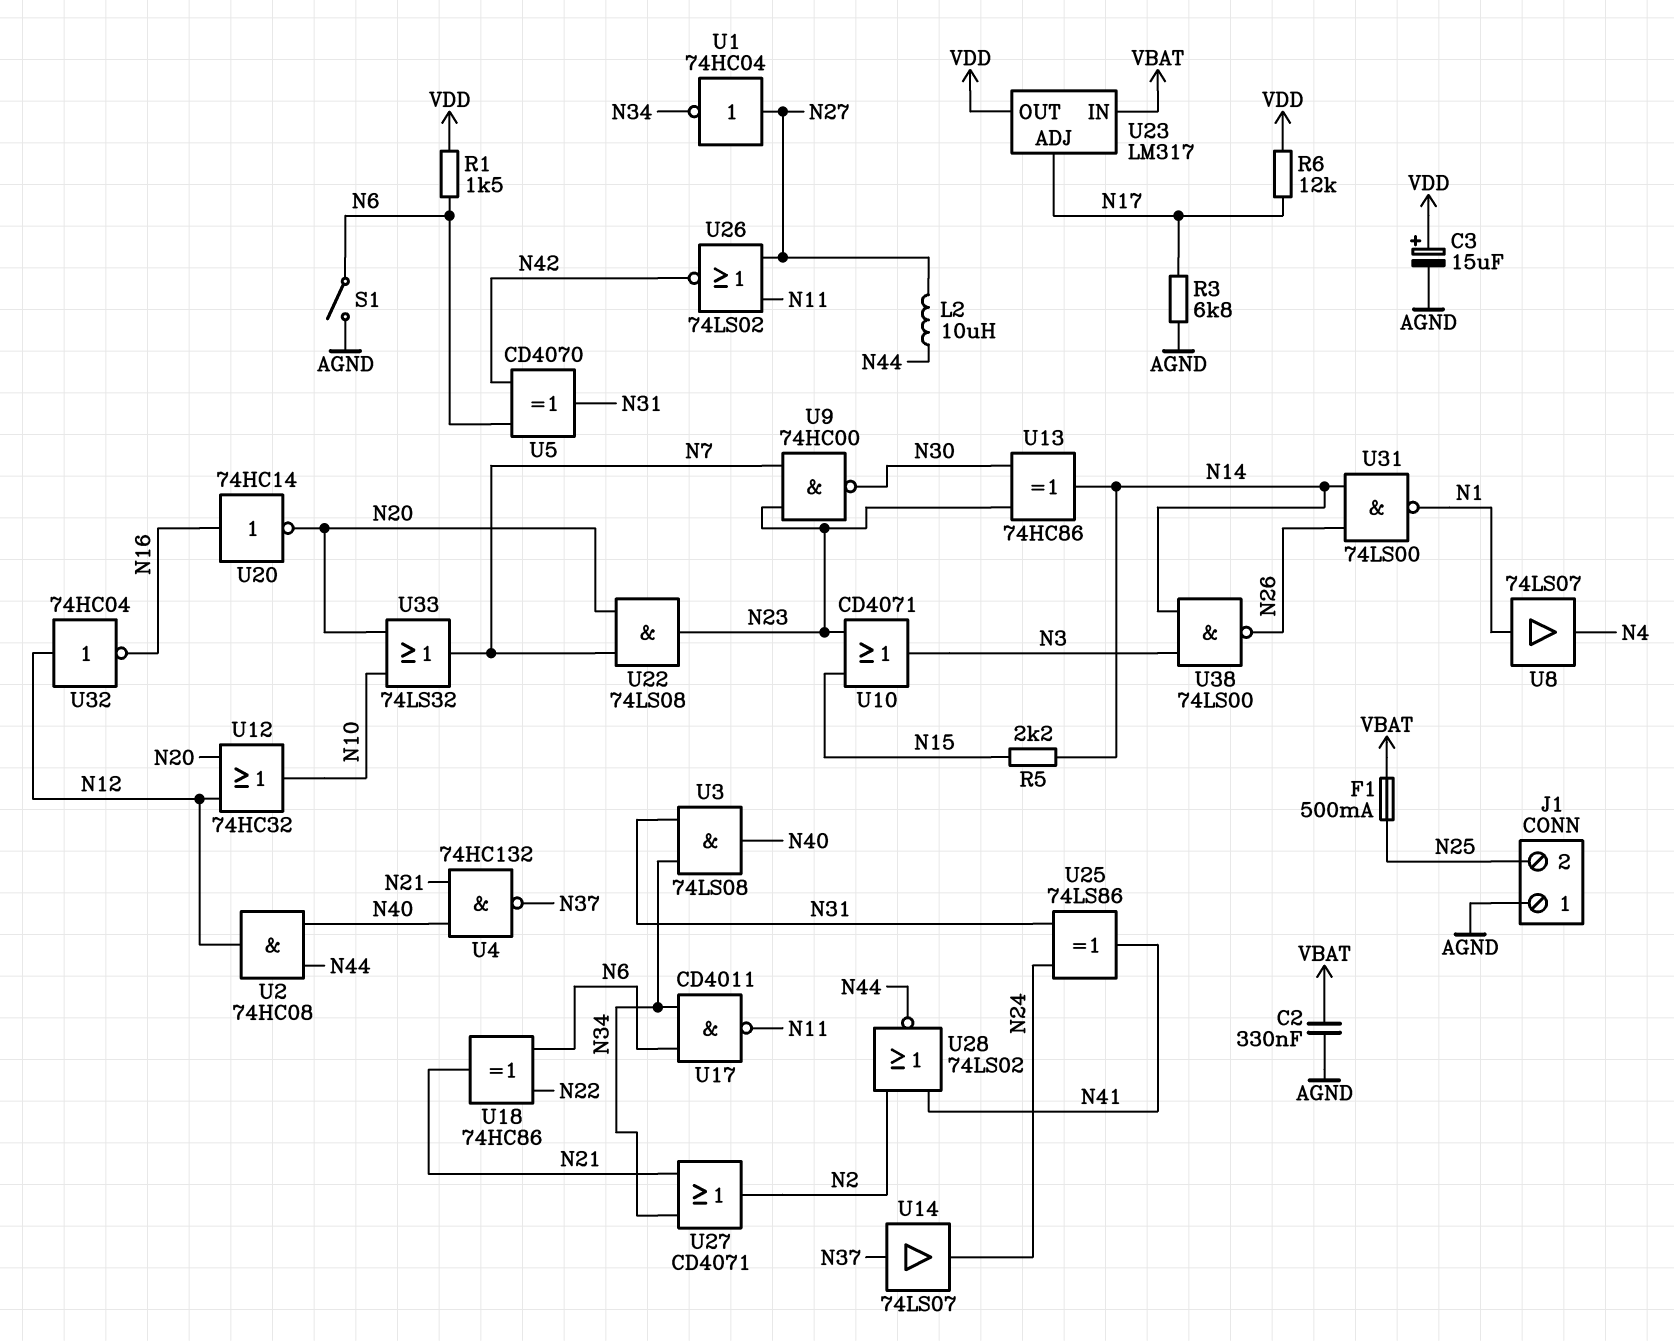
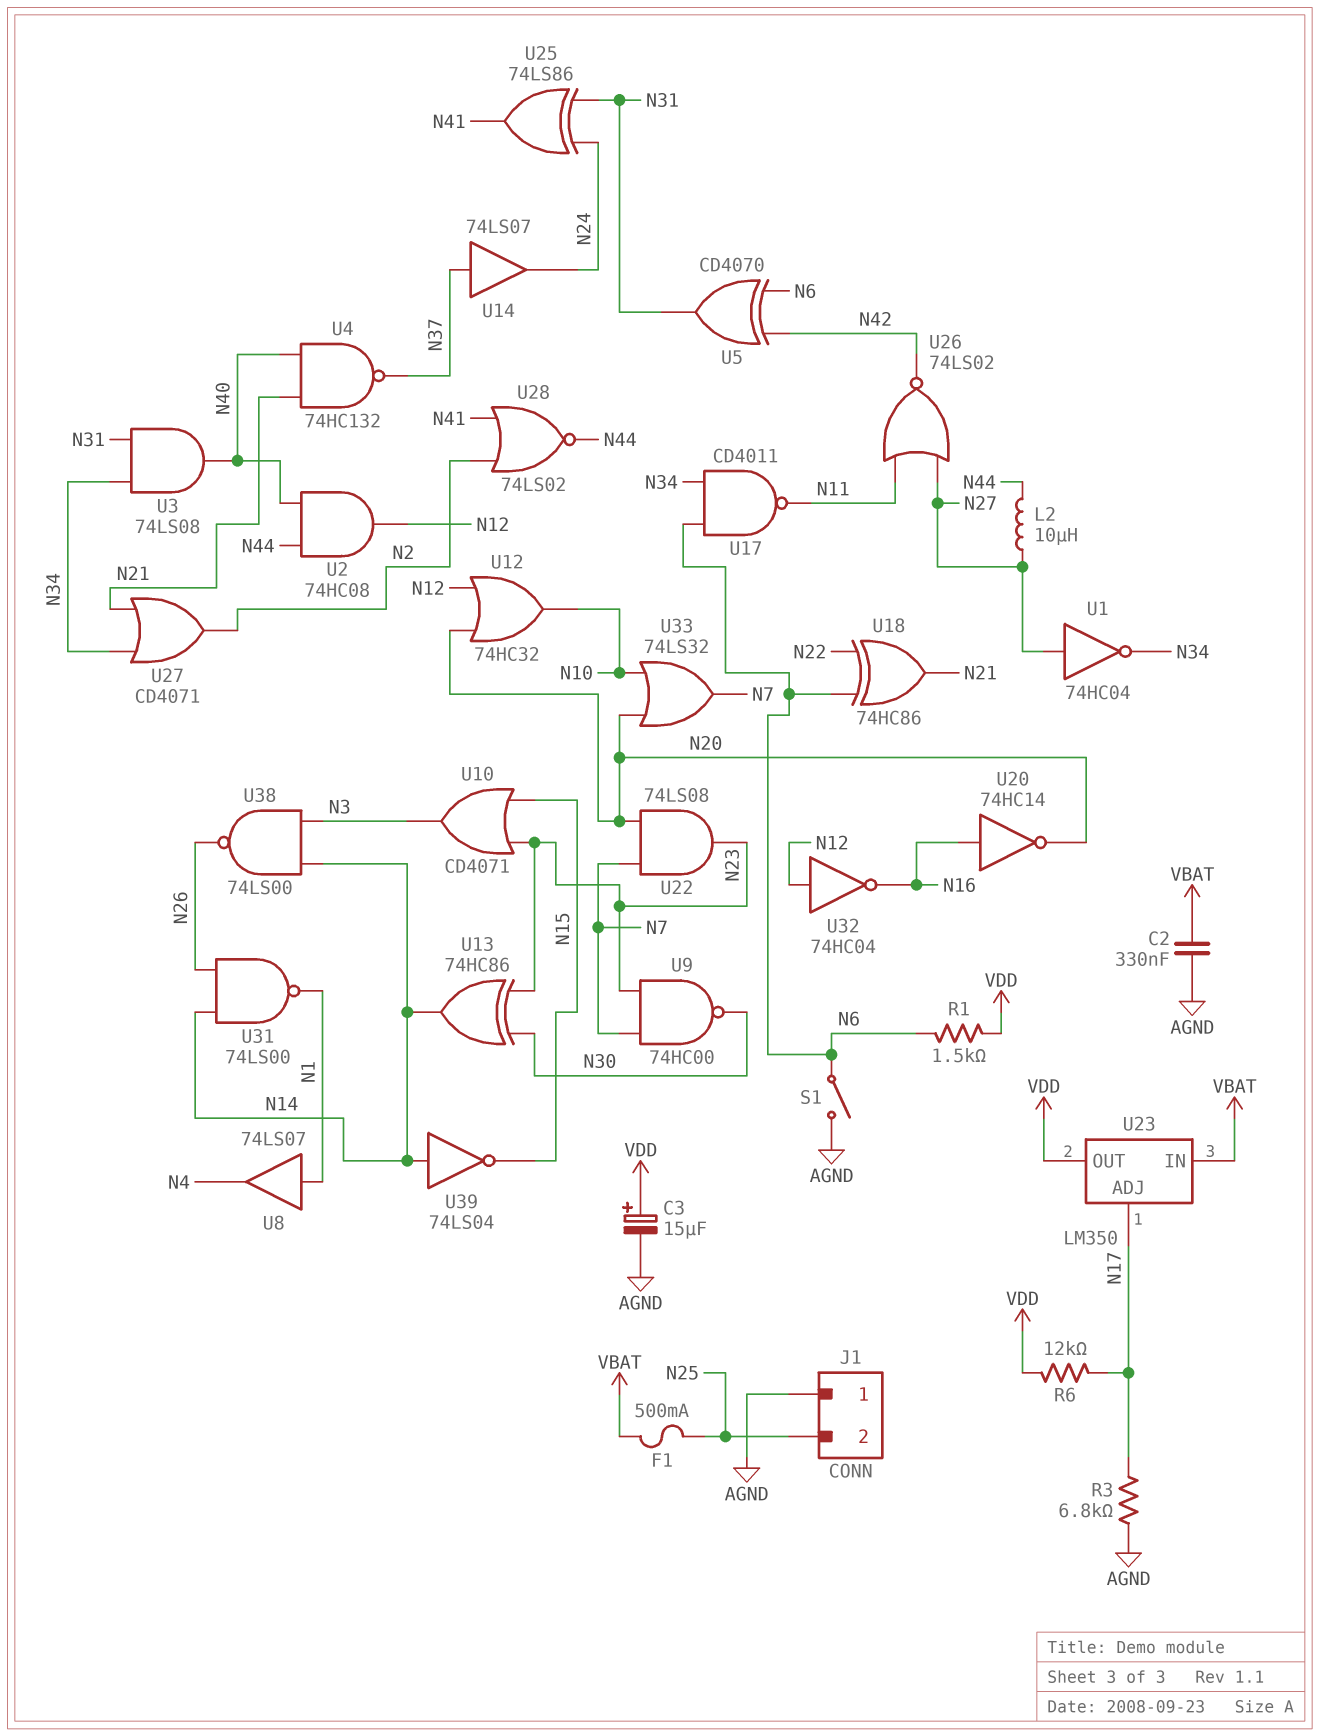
R5: 2.2k (N14, N15) -> none
U23: LM317 -> LM350
U39: none -> NOT 74LS04 (in N14, out N15)

